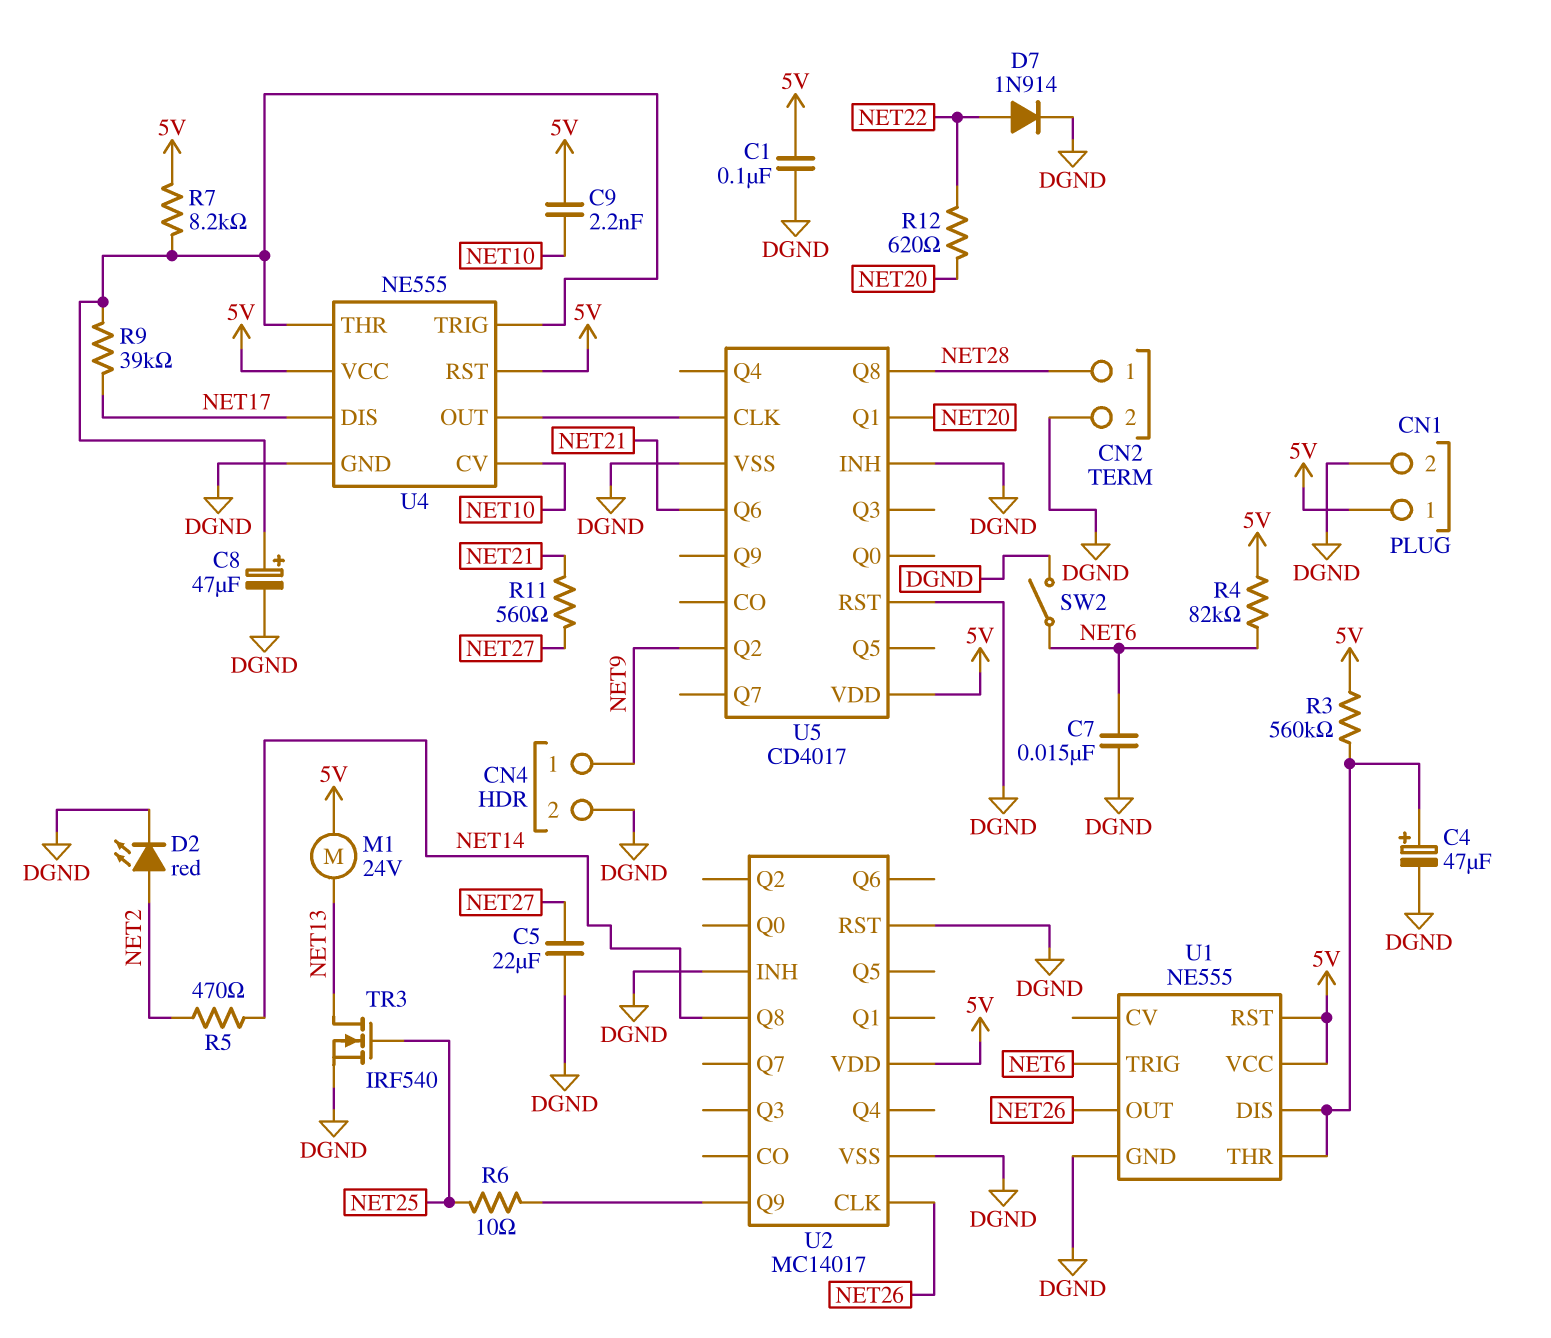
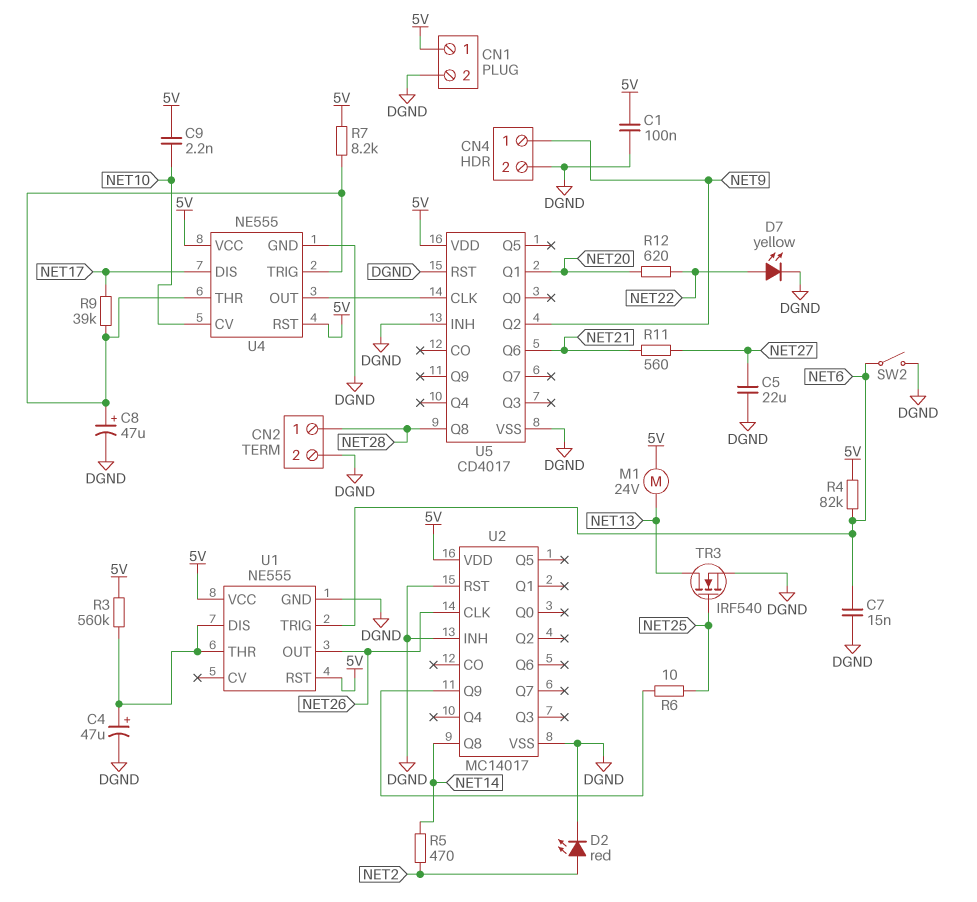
D7: diode 1N914 (A NET22, K DGND) -> LED yellow (A NET22, K DGND)

